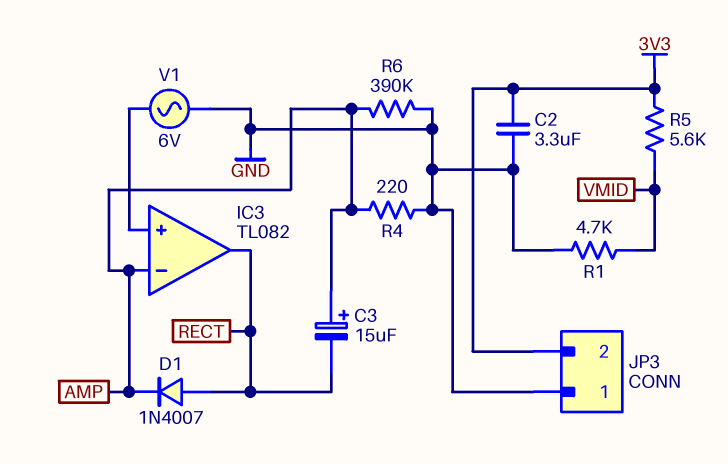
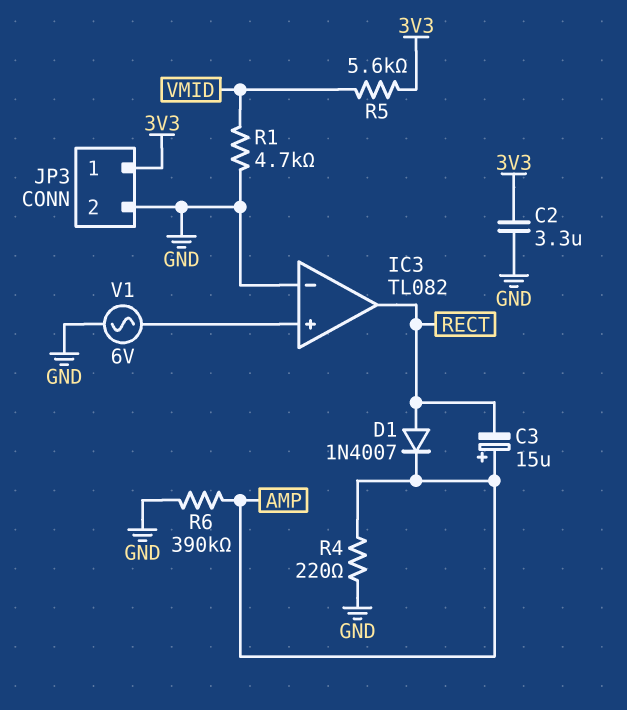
IC3 pin in-: AMP -> GND
JP3 pin 1: GND -> 3V3
JP3 pin 2: 3V3 -> GND

